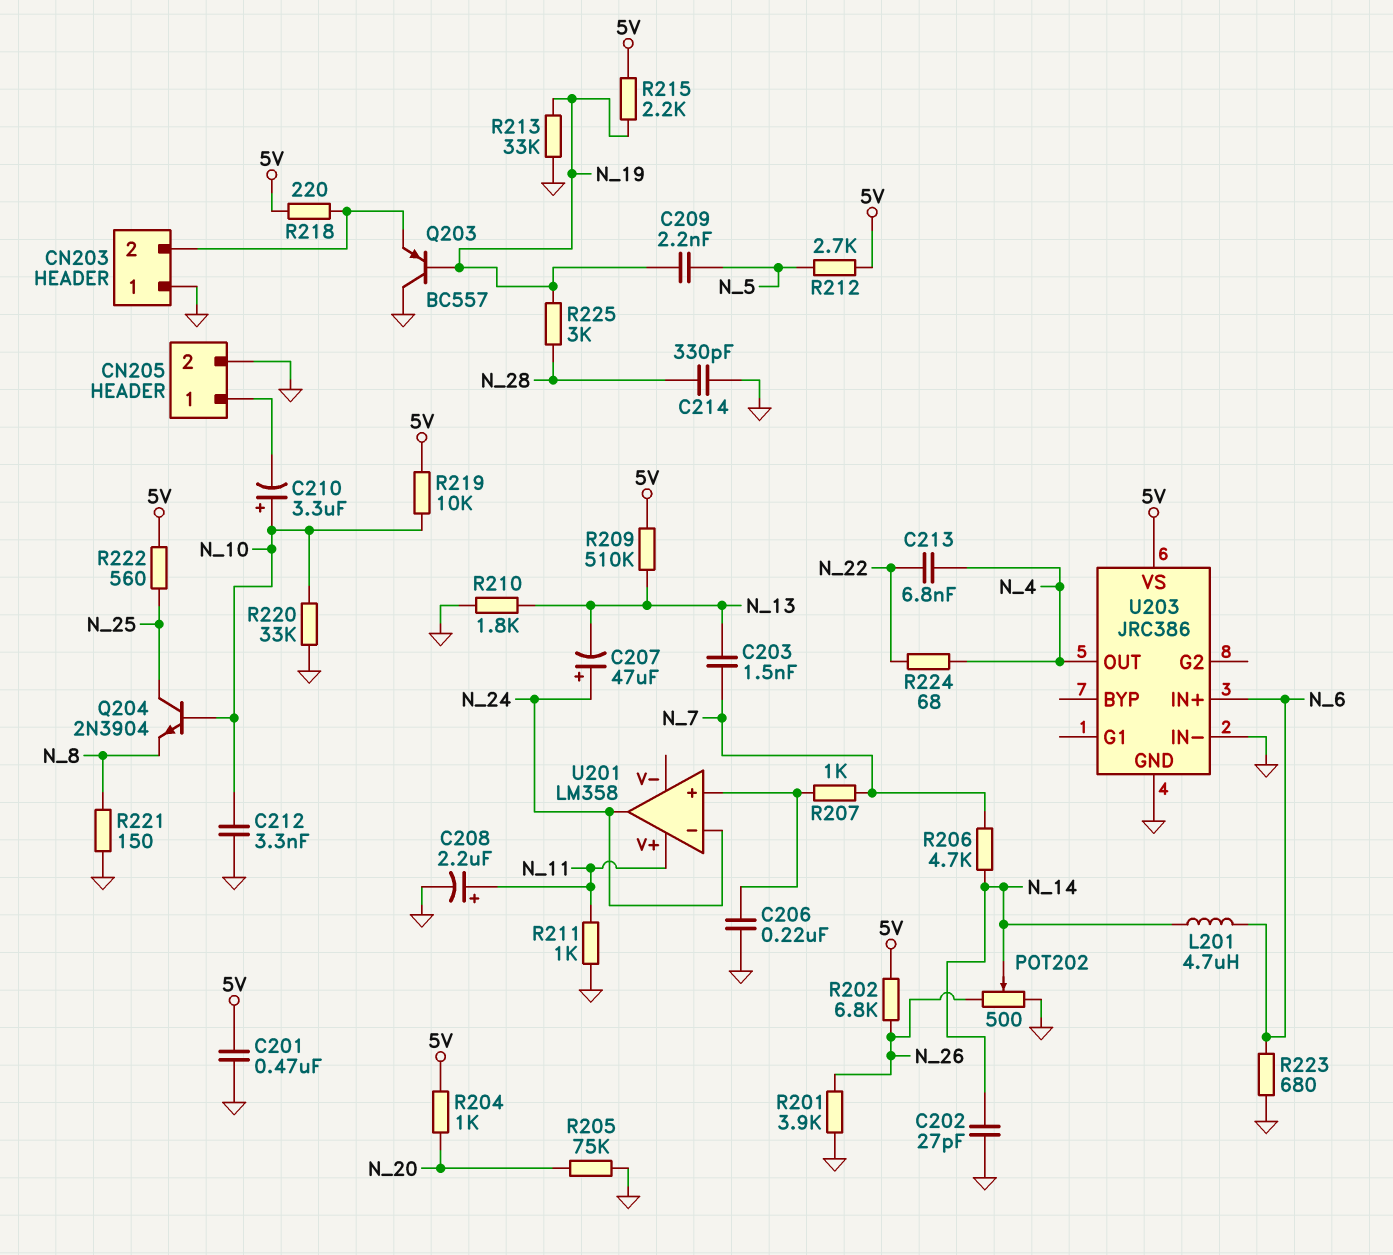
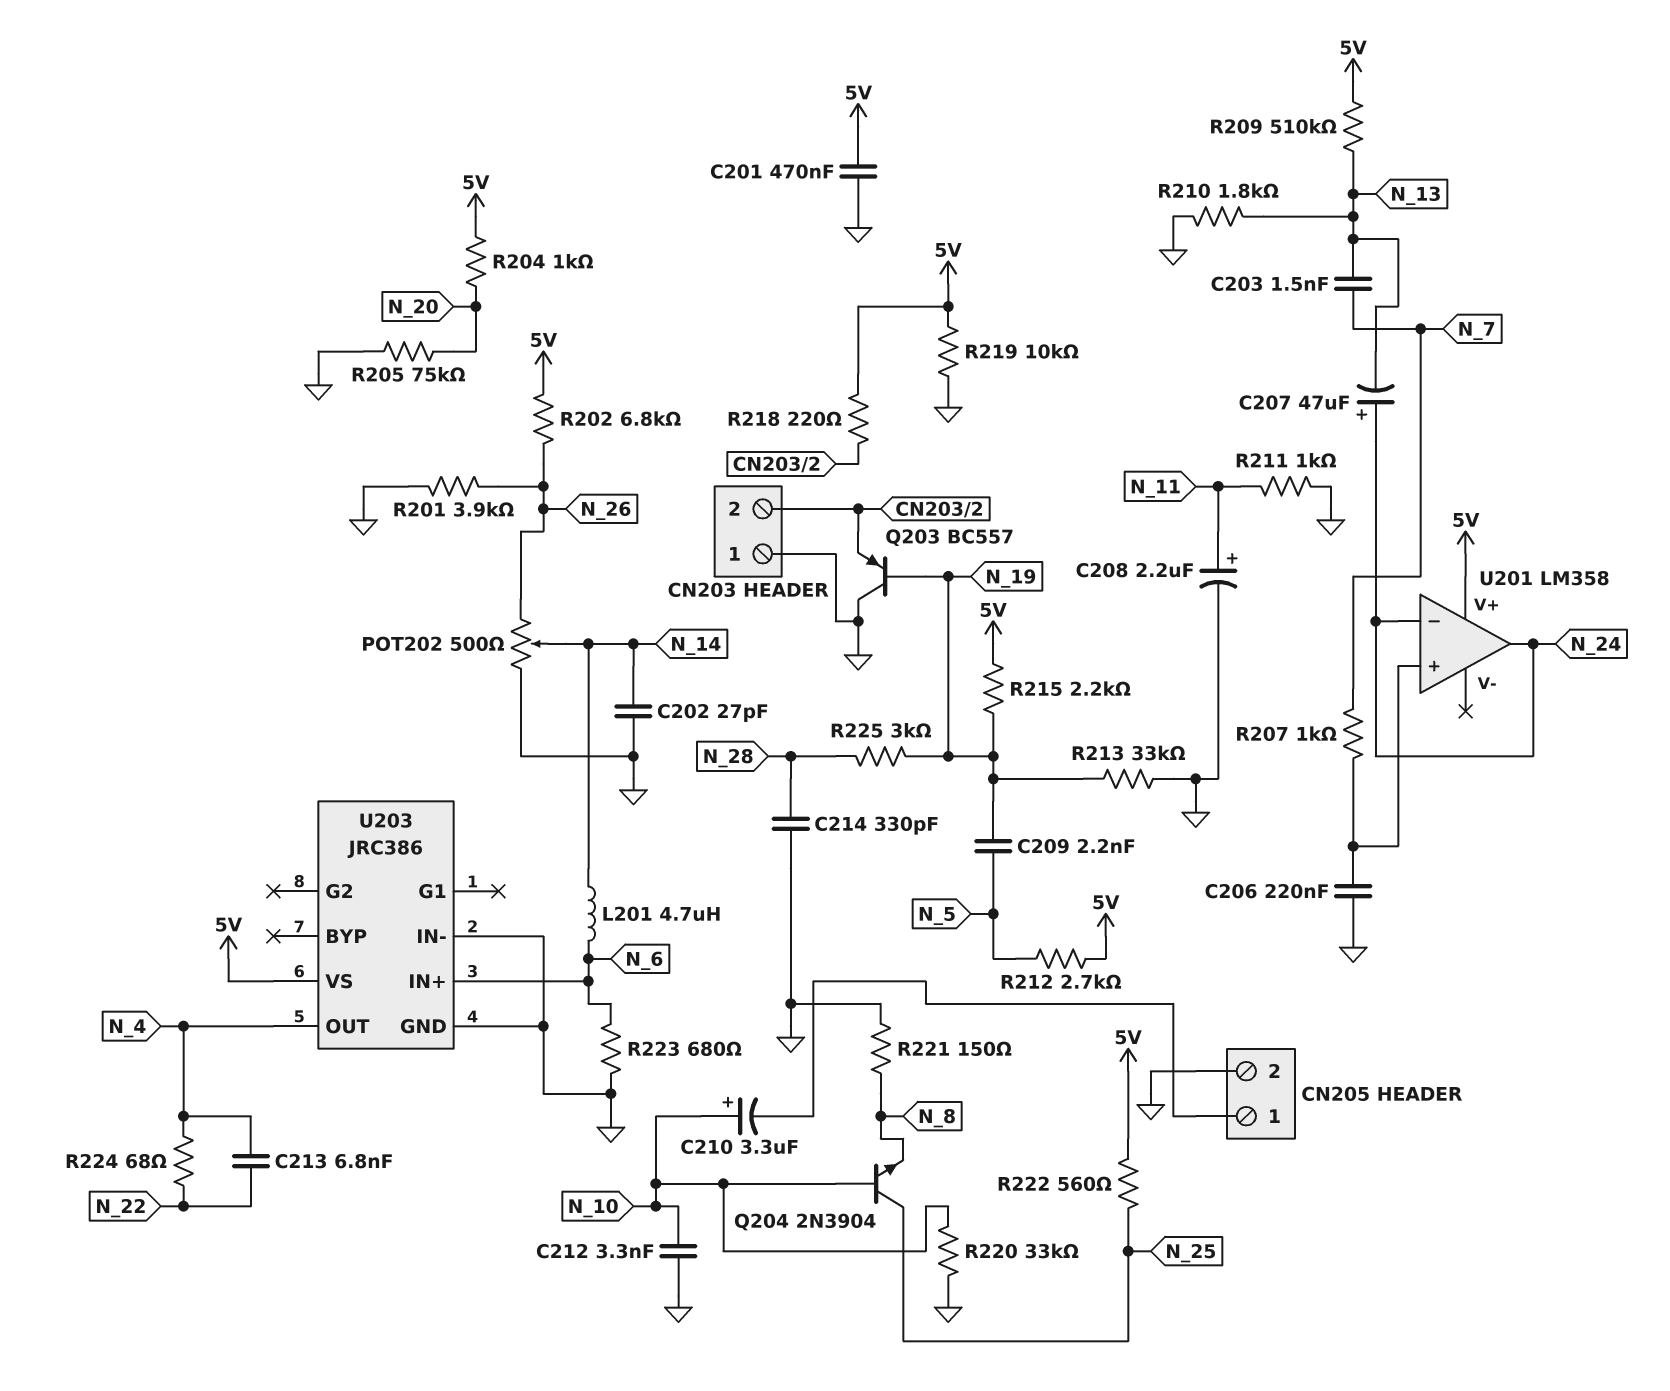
R206: 4.7k (N_7, N_14) -> none
R219: 10k (5V, N_10) -> 10k (5V, GND)
U201 pin V+: N_11 -> 5V

